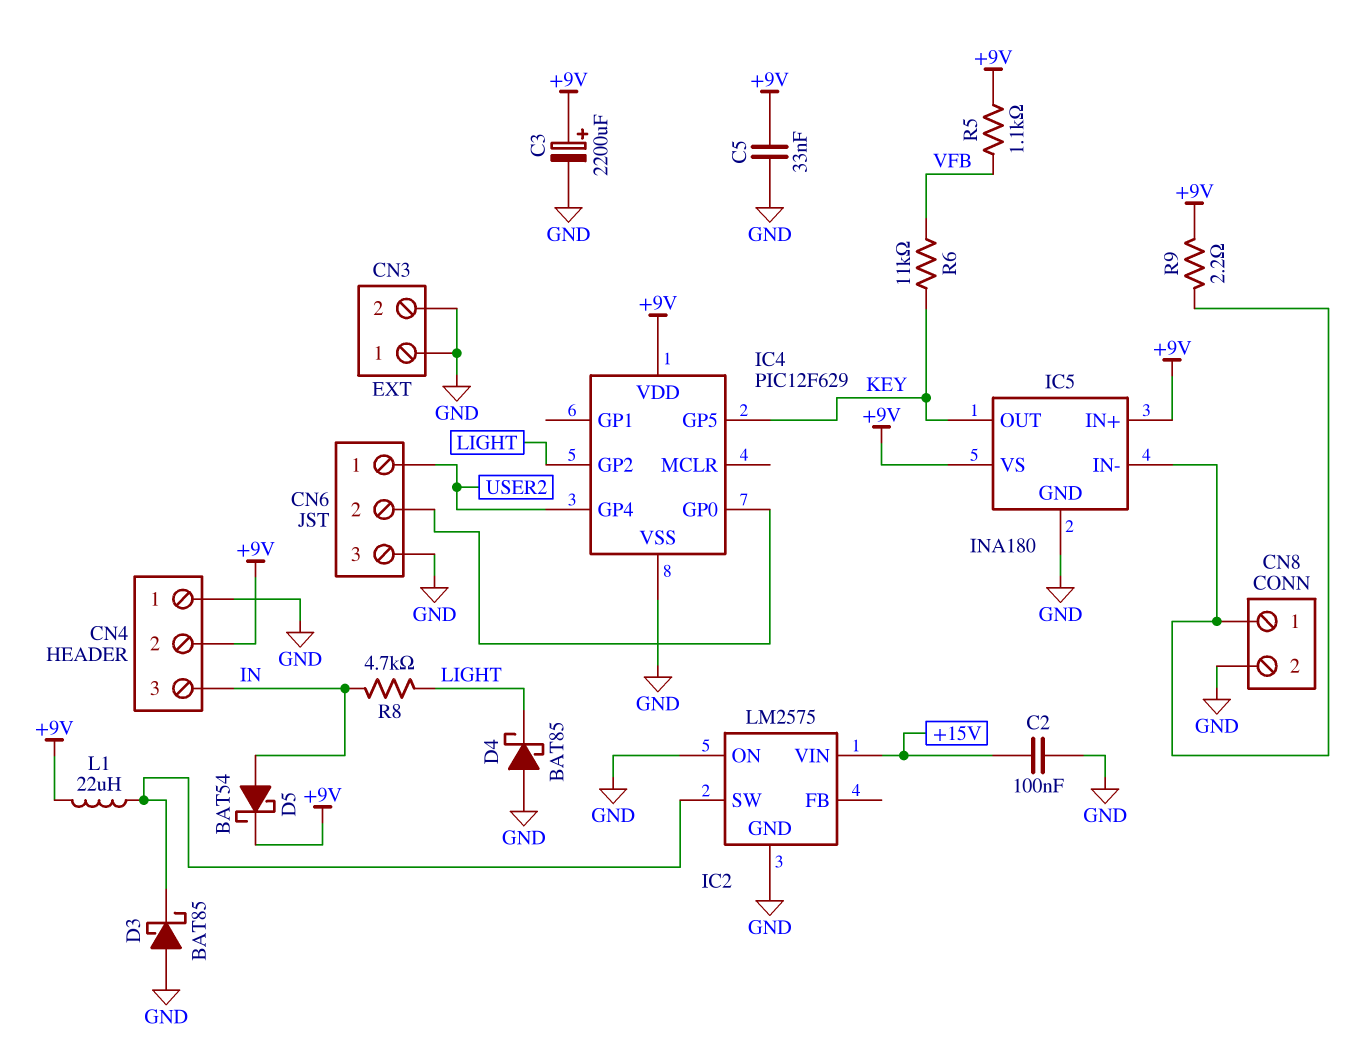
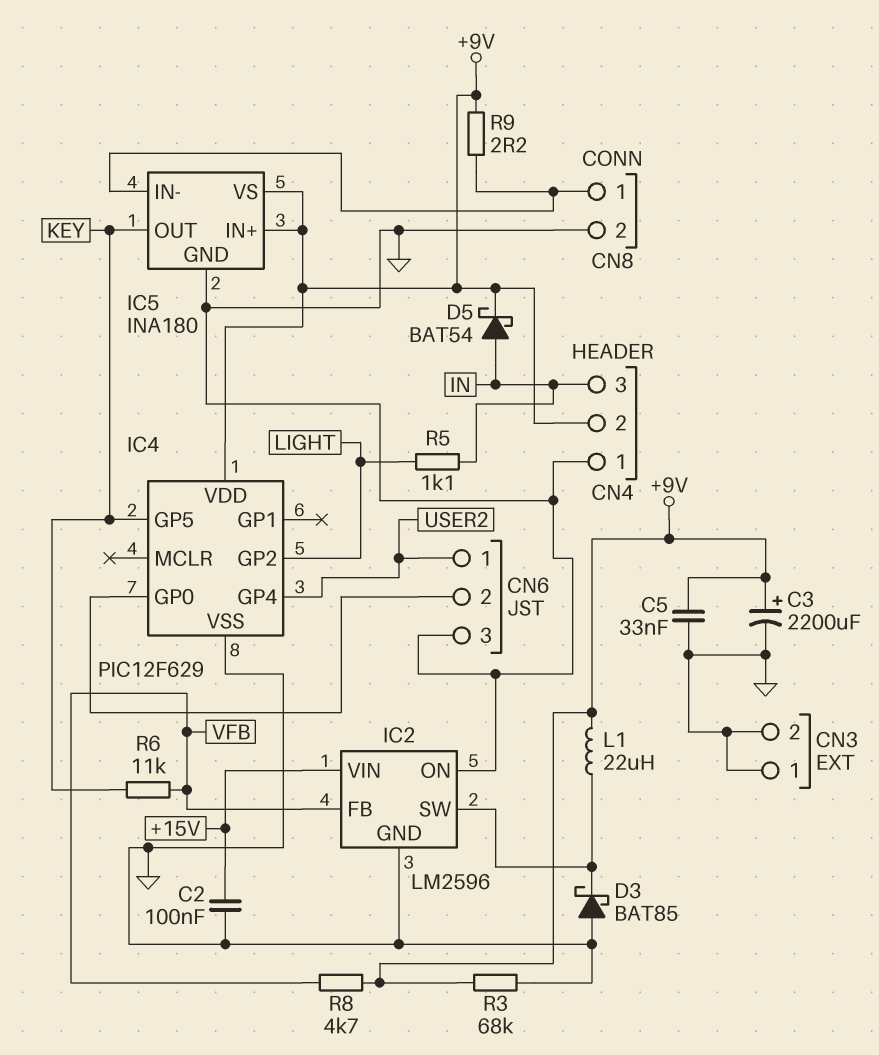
D4: schottky BAT85 (A GND, K LIGHT) -> none
IC2: LM2575 -> LM2596
IC2 pin FB: none -> VFB
R3: none -> 68k (+9V, GND)
R5: 1.1k (+9V, VFB) -> 1.1k (IN, LIGHT)
R8: 4.7k (IN, LIGHT) -> 4.7k (+9V, VFB)

